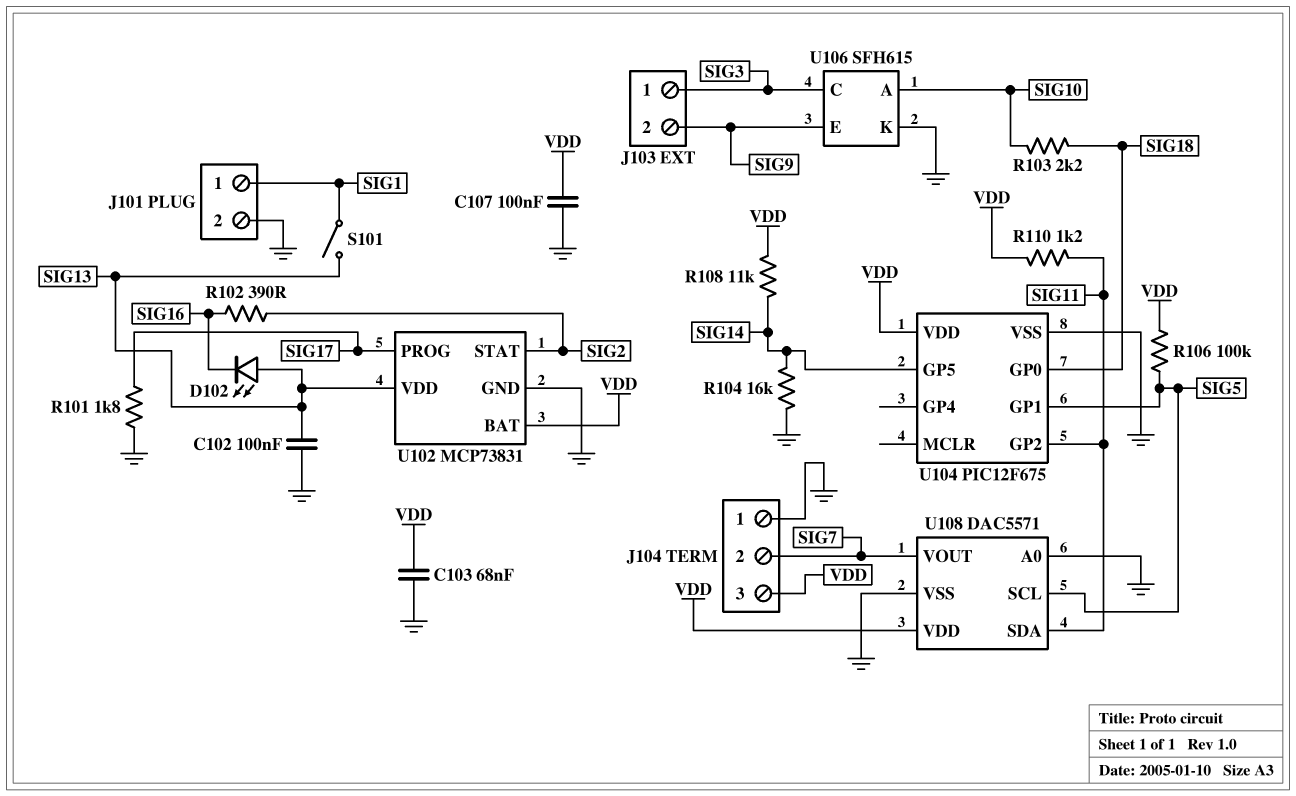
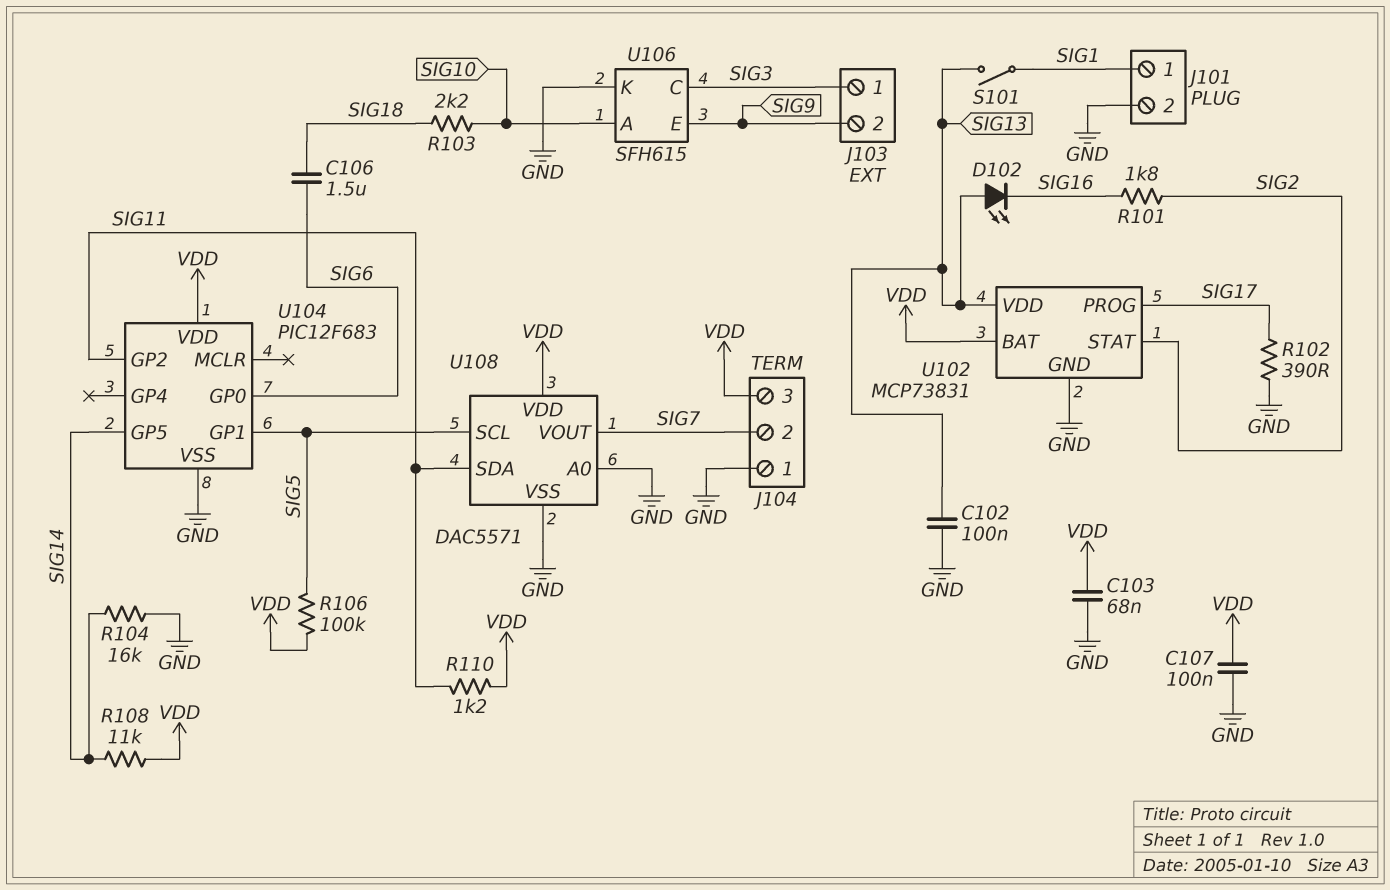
C106: none -> 1.5uF (SIG6, SIG18)
R101: 1.8k (GND, SIG17) -> 1.8k (SIG2, SIG16)
R102: 390 (SIG2, SIG16) -> 390 (GND, SIG17)
U104: PIC12F675 -> PIC12F683
U104 pin GP0: SIG18 -> SIG6

